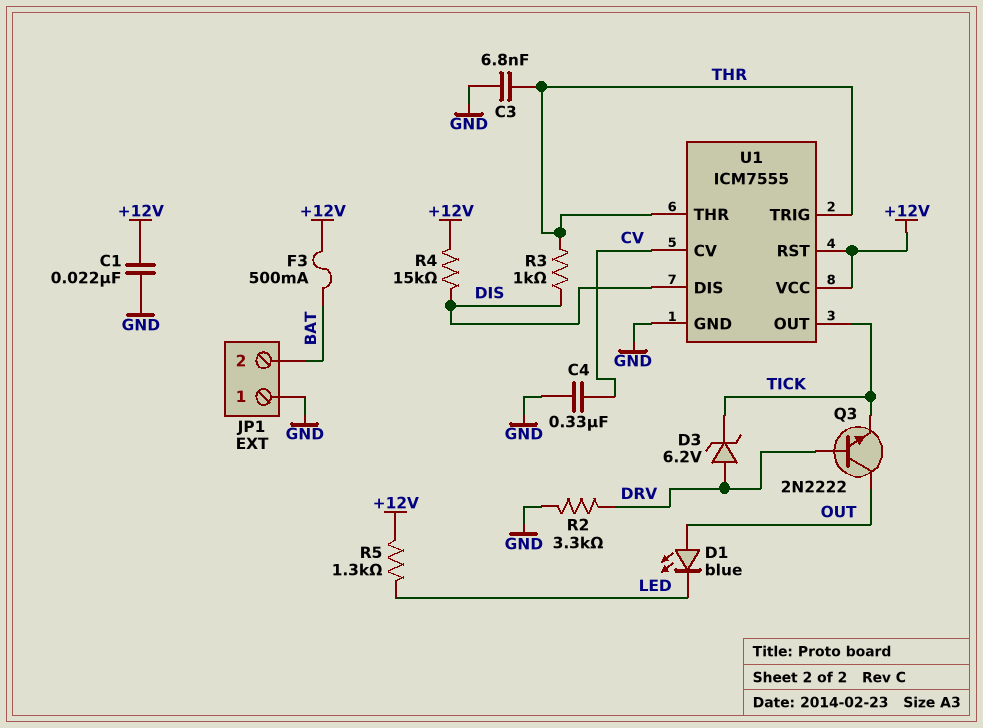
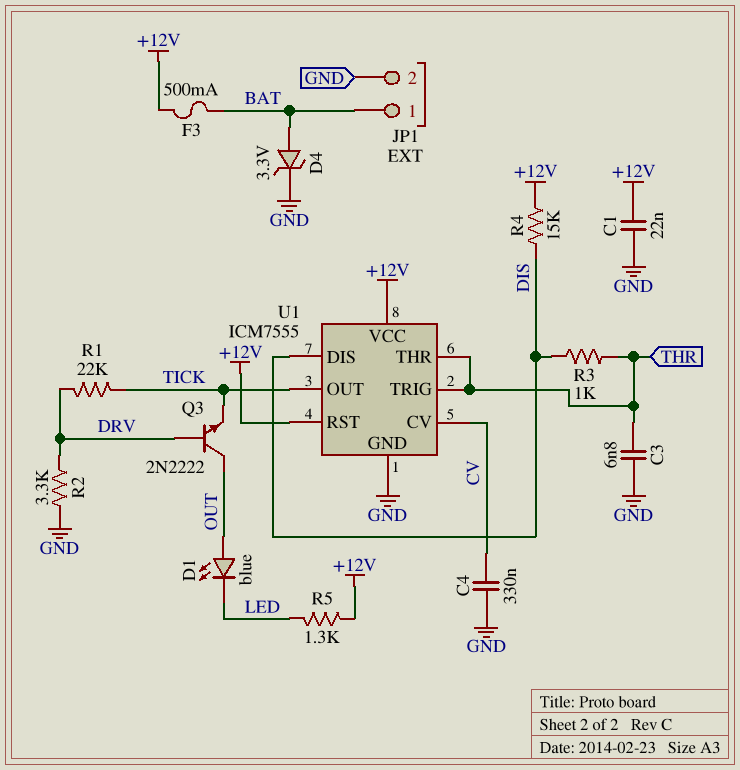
D3: zener 6.2V (A DRV, K TICK) -> none
D4: none -> zener 3.3V (A BAT, K GND)
JP1 pin 1: GND -> BAT
JP1 pin 2: BAT -> GND
R1: none -> 22k (DRV, TICK)

